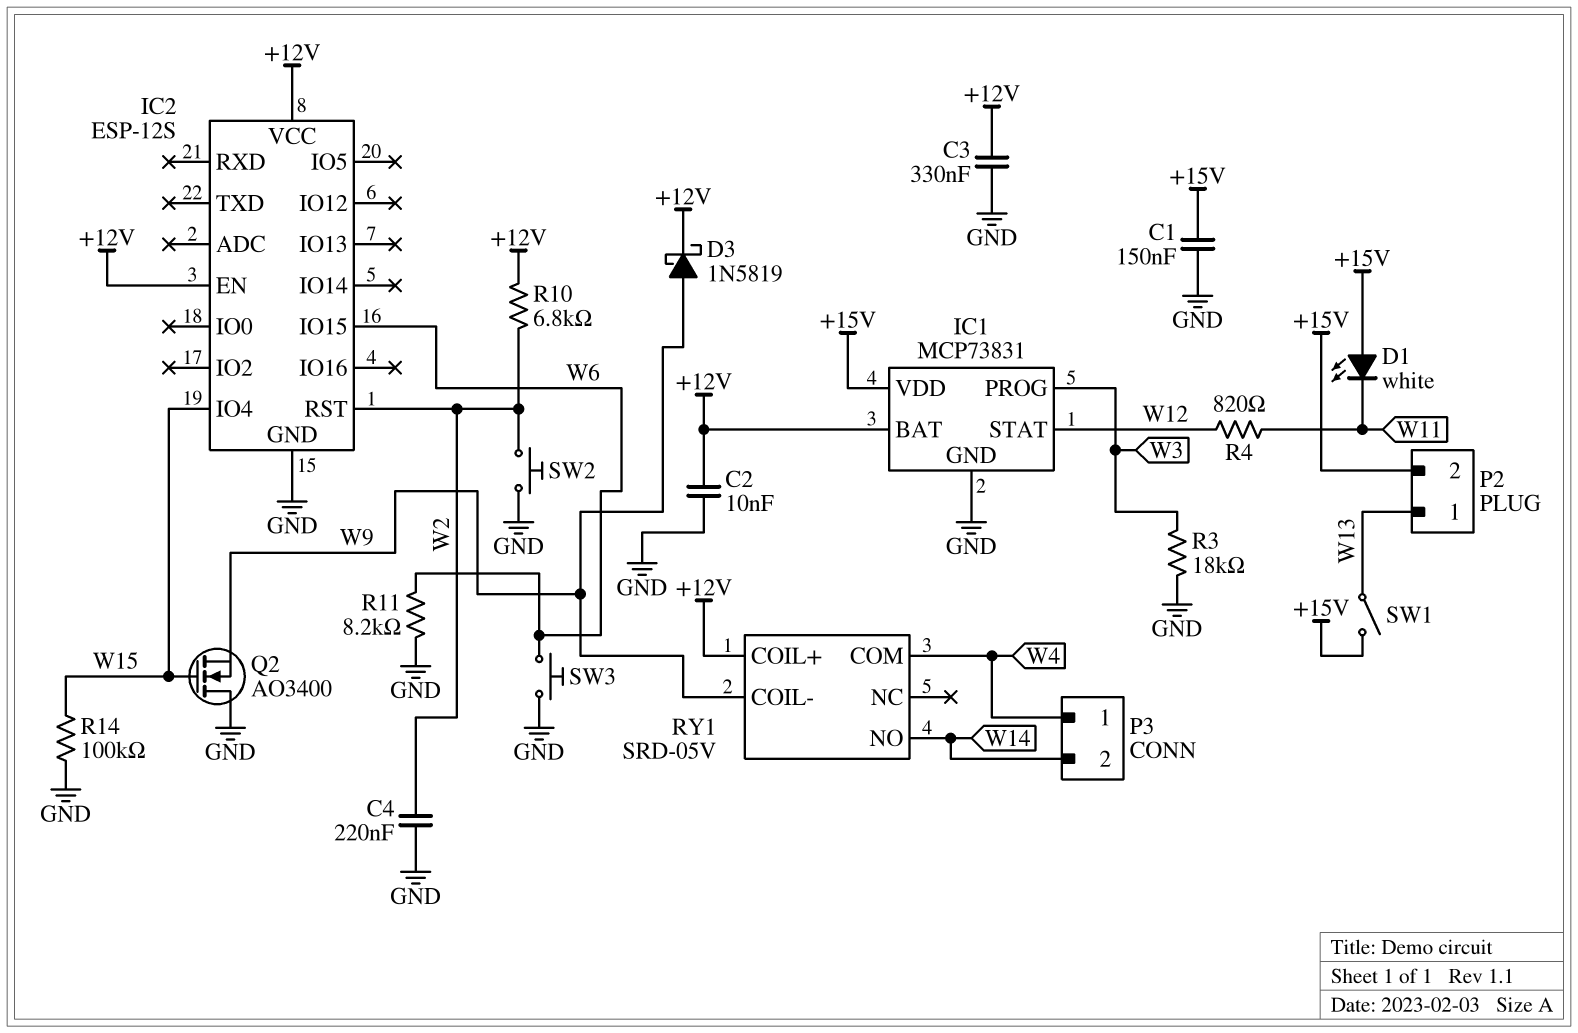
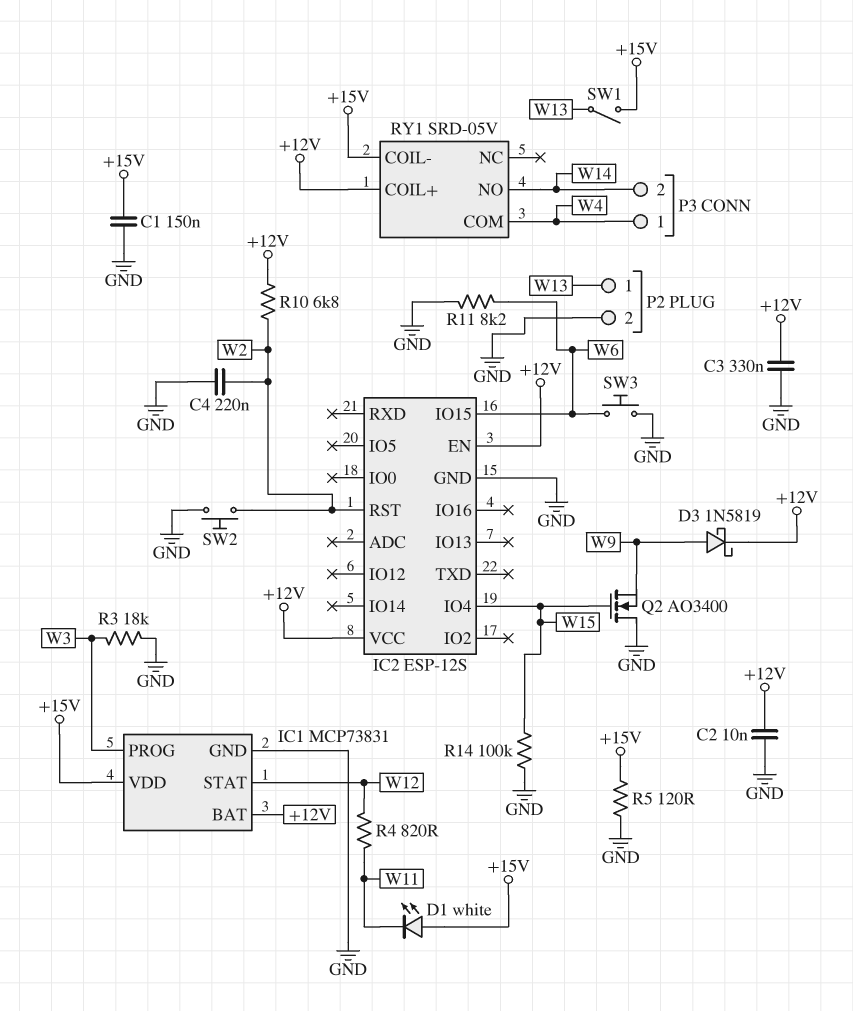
P2 pin 2: +15V -> GND
R5: none -> 120 (+15V, GND)
RY1 pin COIL-: W9 -> +15V

